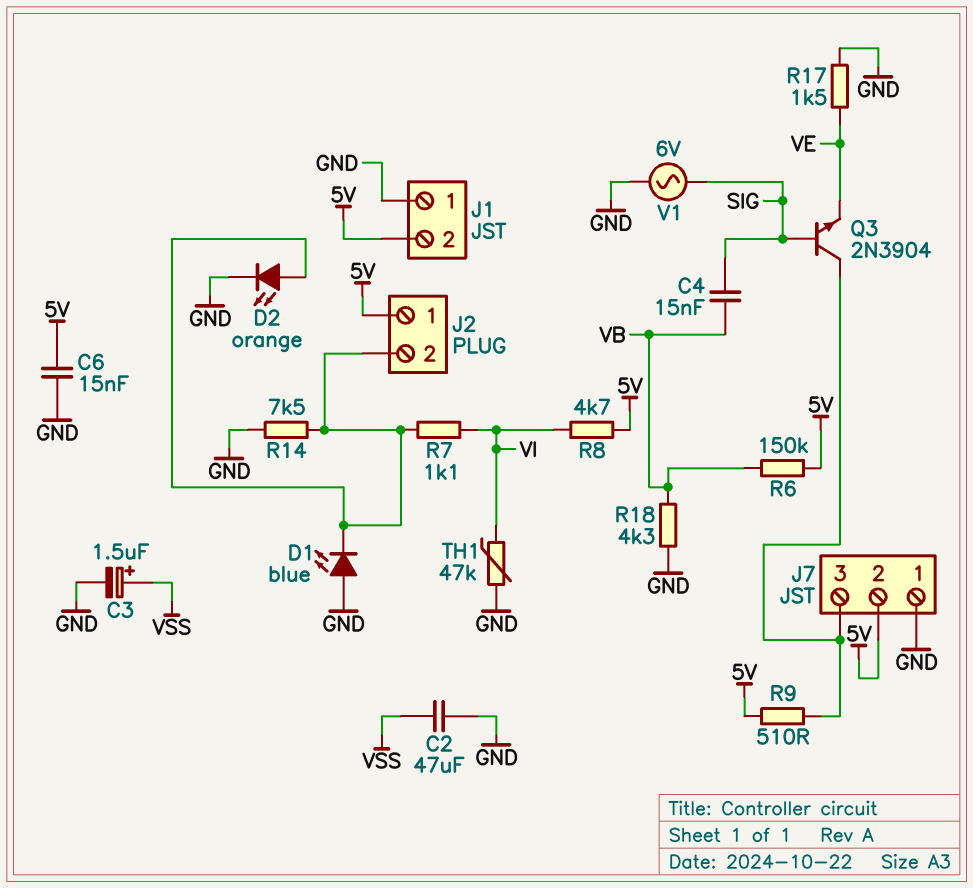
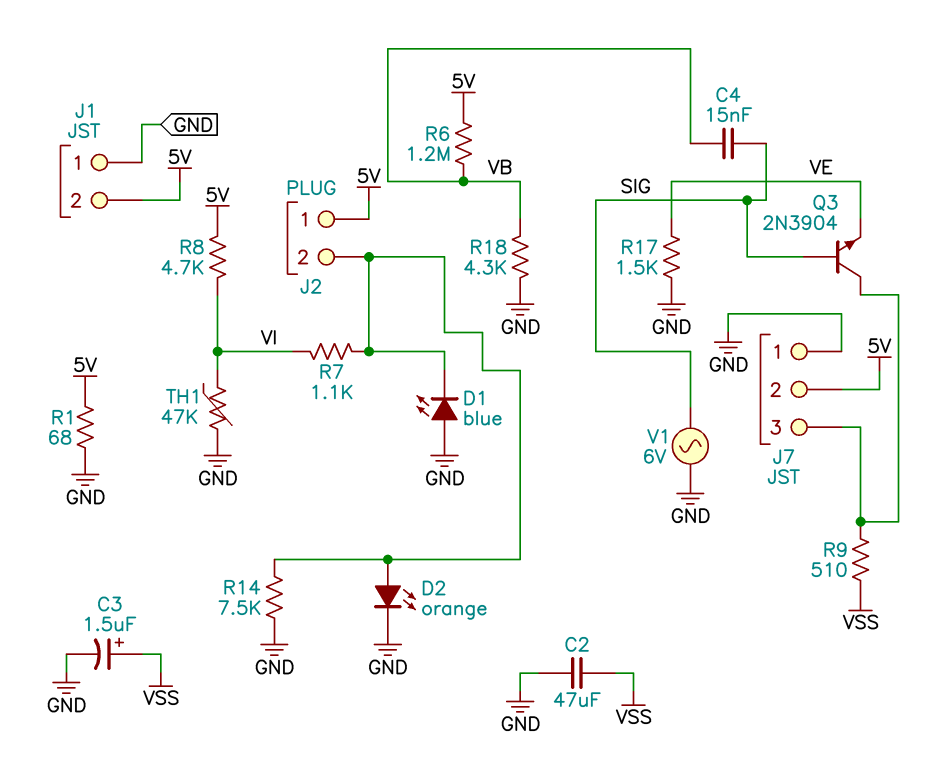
C6: 15nF (5V, GND) -> none
R1: none -> 68 (5V, GND)
R6: 150k (5V, VB) -> 1.2M (5V, VB)
R9: 510 (5V, J7/3) -> 510 (J7/3, VSS)

